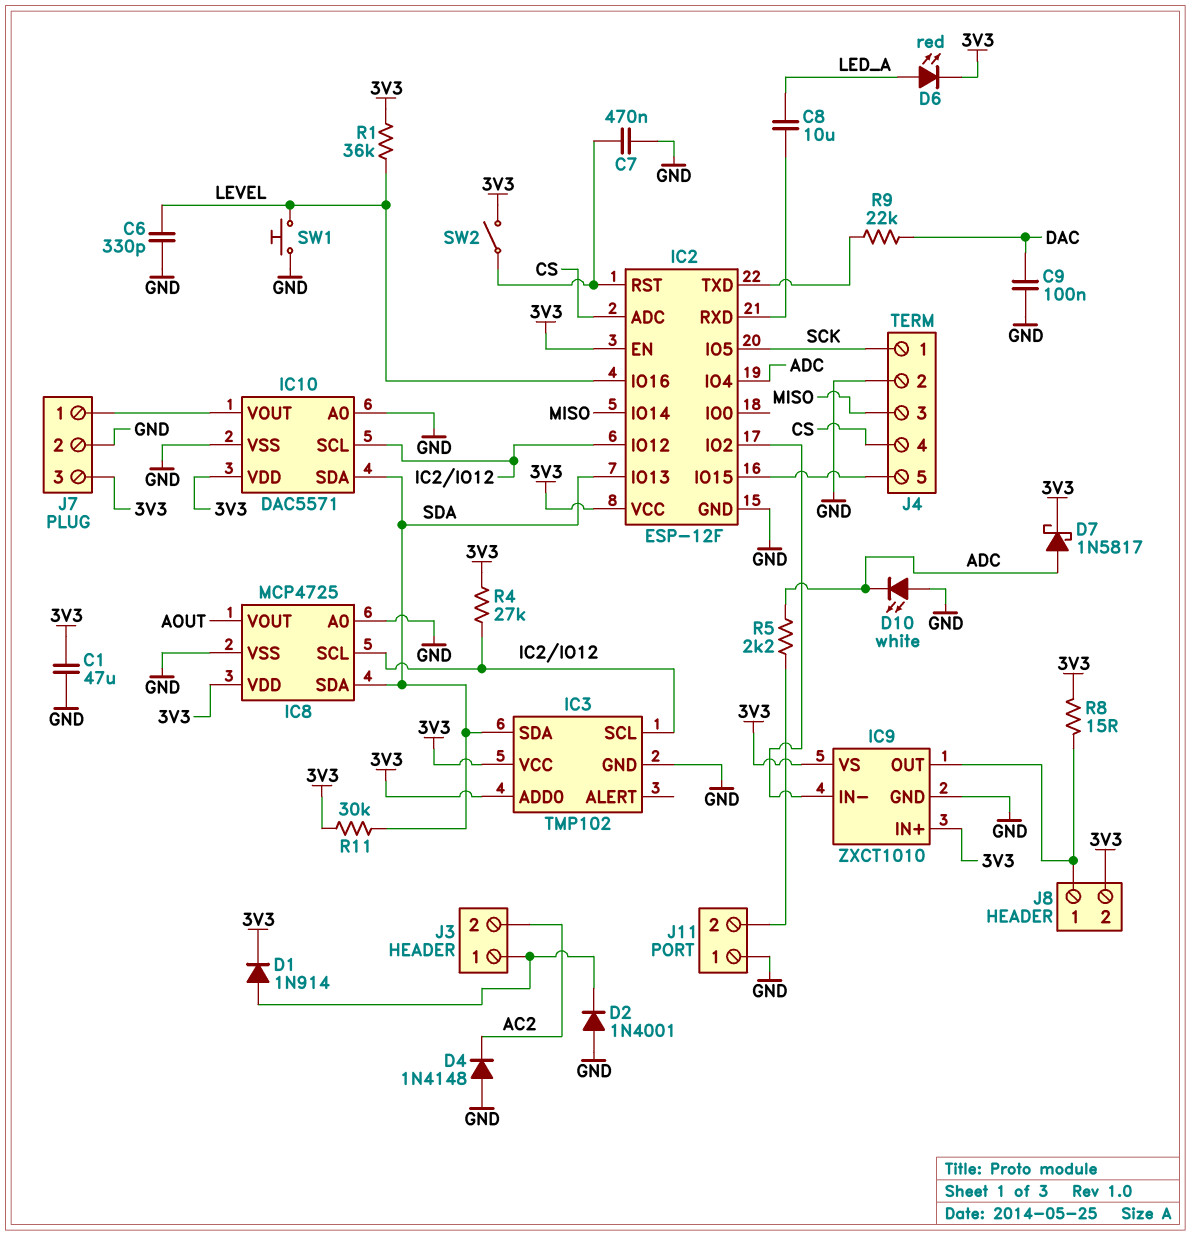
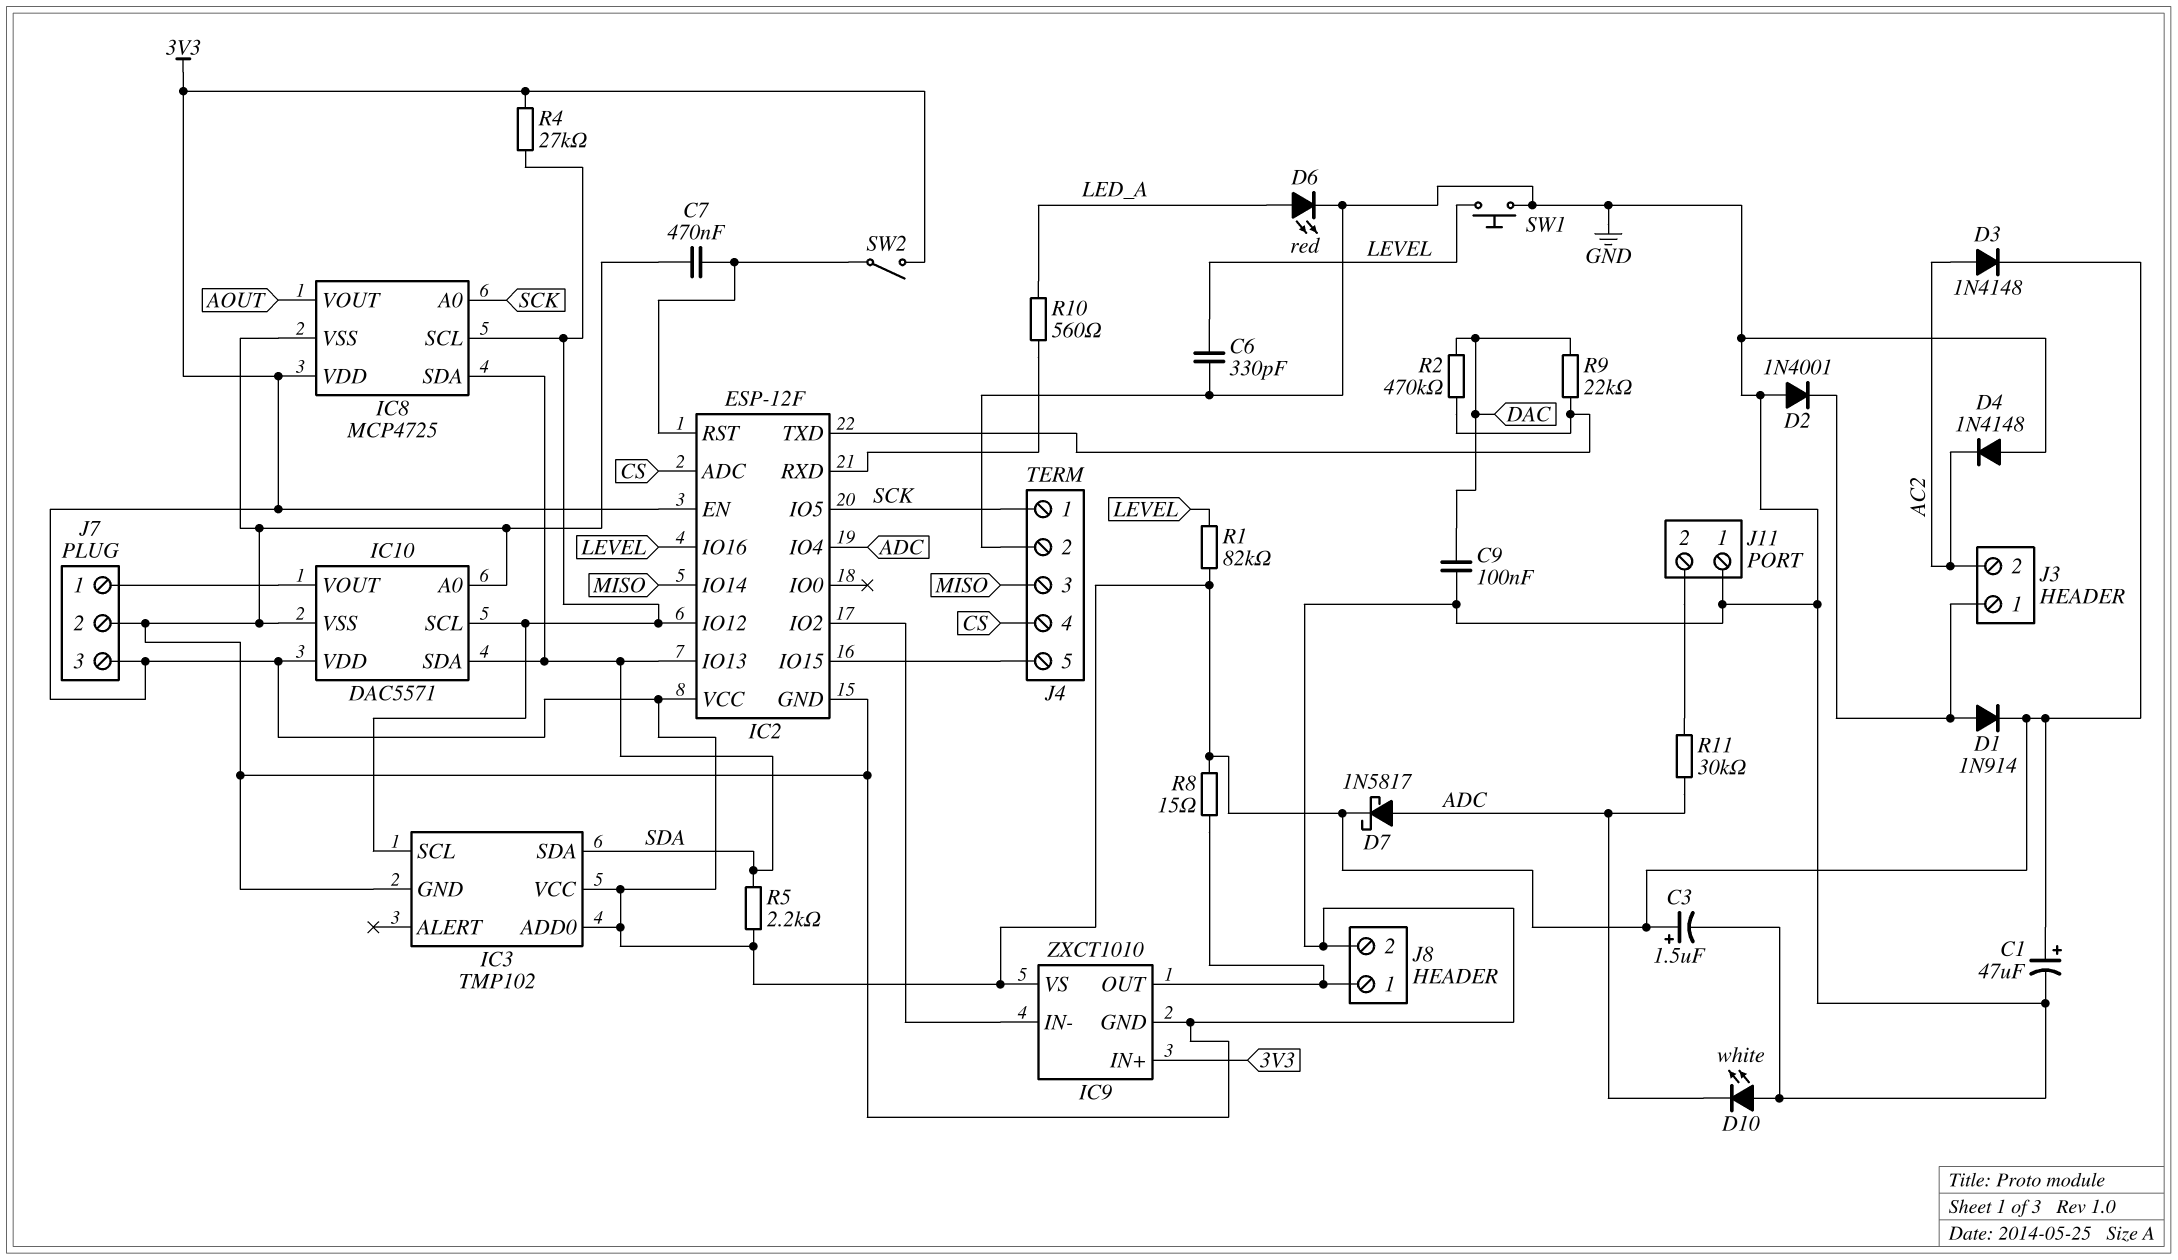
C1: 47uF (3V3, GND) -> 47uF (plus 3V3, minus GND)
C3: none -> 1.5uF (plus 3V3, minus GND)
C8: 10uF (IC2/RXD, LED_A) -> none
D3: none -> diode 1N4148 (A AC2, K 3V3)
D6: LED red (A LED_A, K 3V3) -> LED red (A LED_A, K GND)
IC8 pin A0: GND -> SCK
J8 pin 2: 3V3 -> GND
R1: 36k (3V3, LEVEL) -> 82k (3V3, LEVEL)
R2: none -> 470k (DAC, IC2/TXD)
R5: 2.2k (ADC, J11/2) -> 2.2k (3V3, SDA)
R10: none -> 560 (IC2/RXD, LED_A)
R11: 30k (3V3, SDA) -> 30k (ADC, J11/2)

